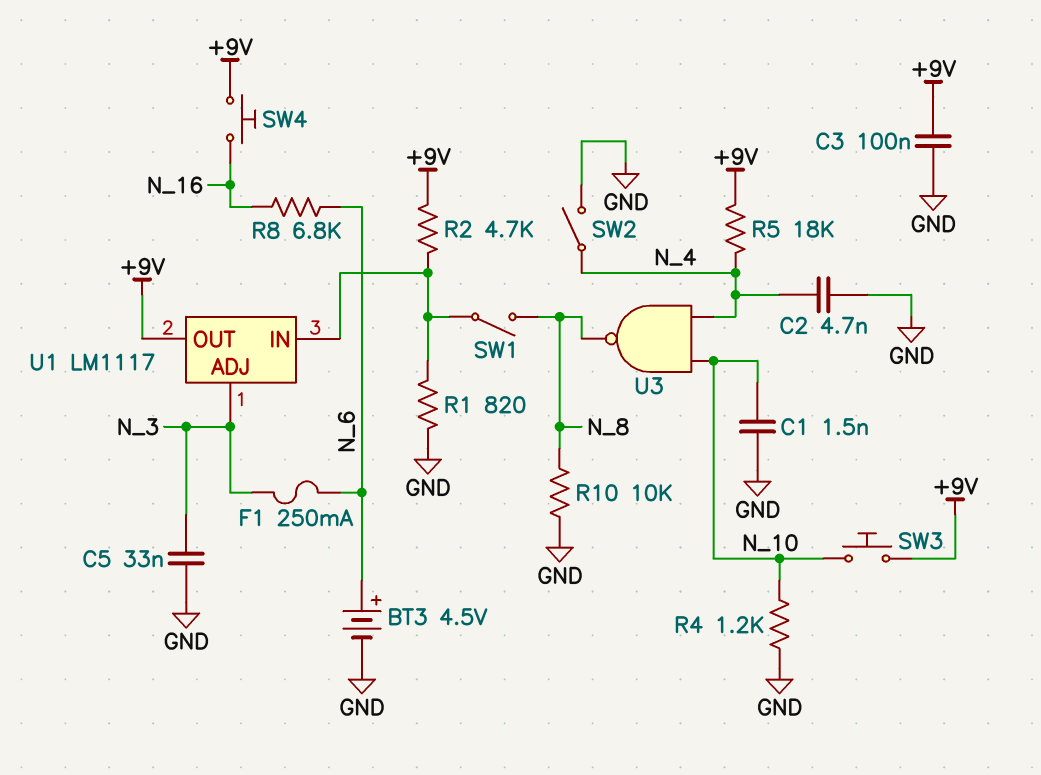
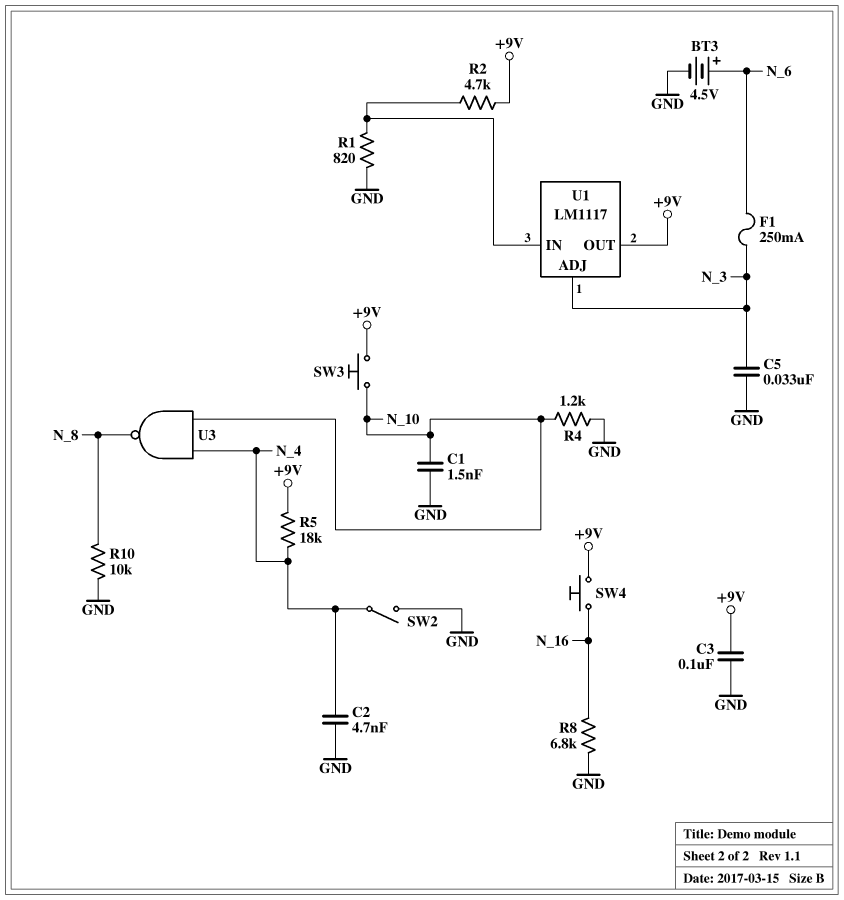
R8: 6.8k (N_6, N_16) -> 6.8k (GND, N_16)
SW1: switch (N_8, U1/IN) -> none

